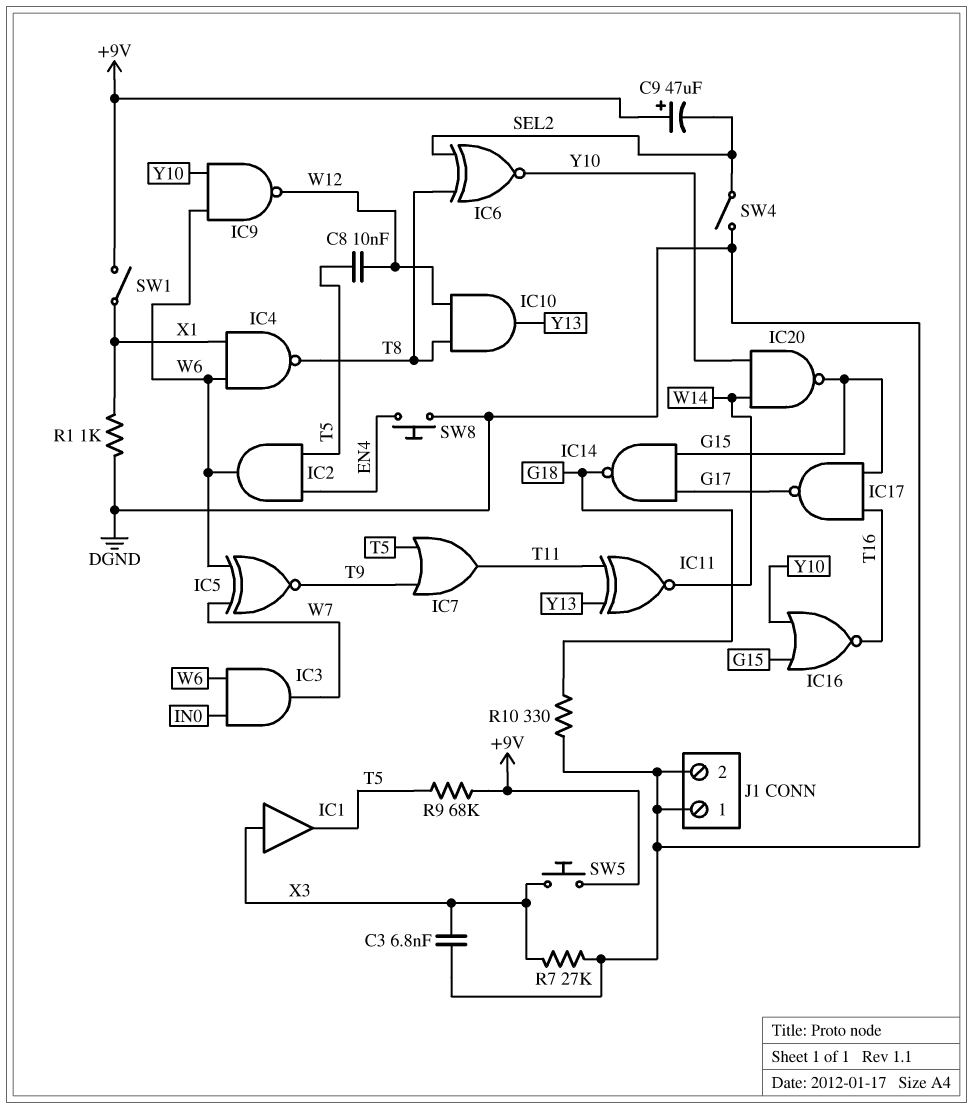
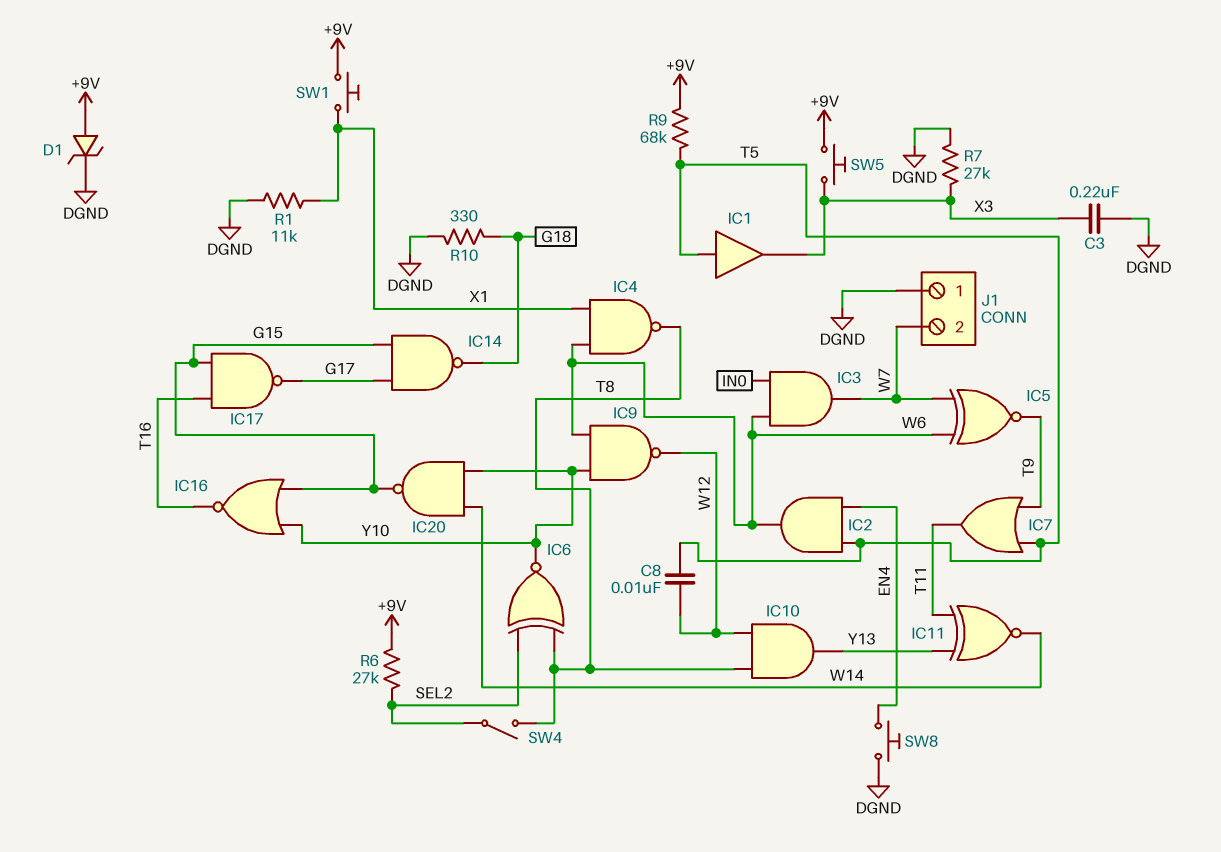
C3: 6.8nF (DGND, X3) -> 220nF (DGND, X3)
C9: 47uF (plus +9V, minus SEL2) -> none
D1: none -> zener (A +9V, K DGND)
IC1: buffer (in X3, out T5) -> buffer (in T5, out X3)
J1 pin 2: DGND -> W7
R1: 1k (DGND, X1) -> 11k (DGND, X1)
R6: none -> 27k (+9V, SEL2)
SW1: switch (+9V, X1) -> button (+9V, X1)
SW4: switch (DGND, SEL2) -> switch (SEL2, T8)

